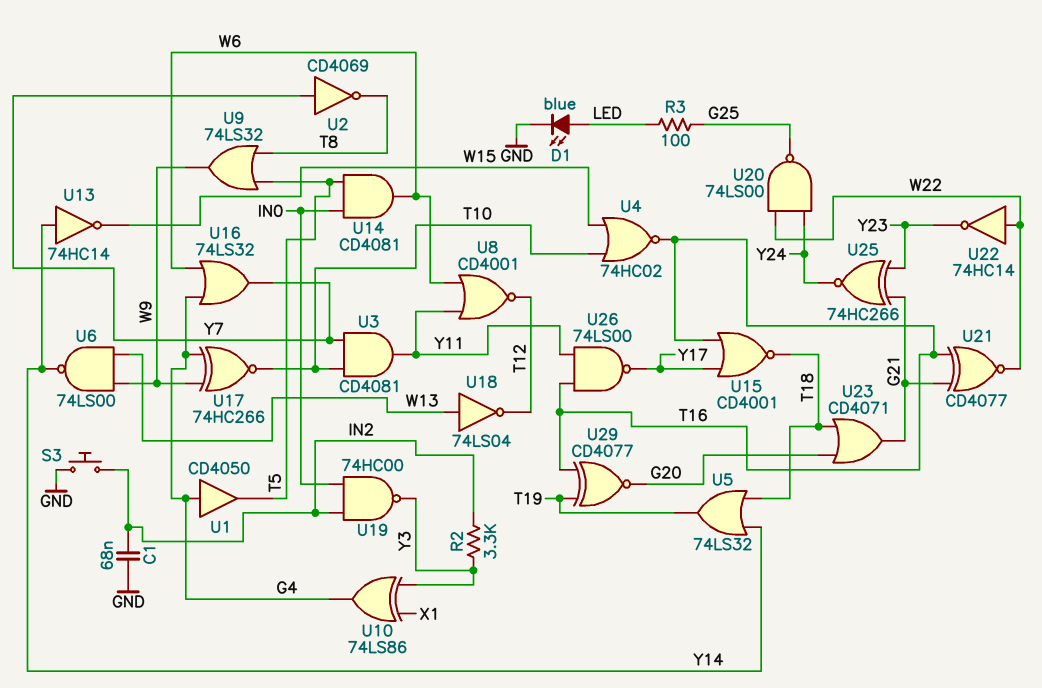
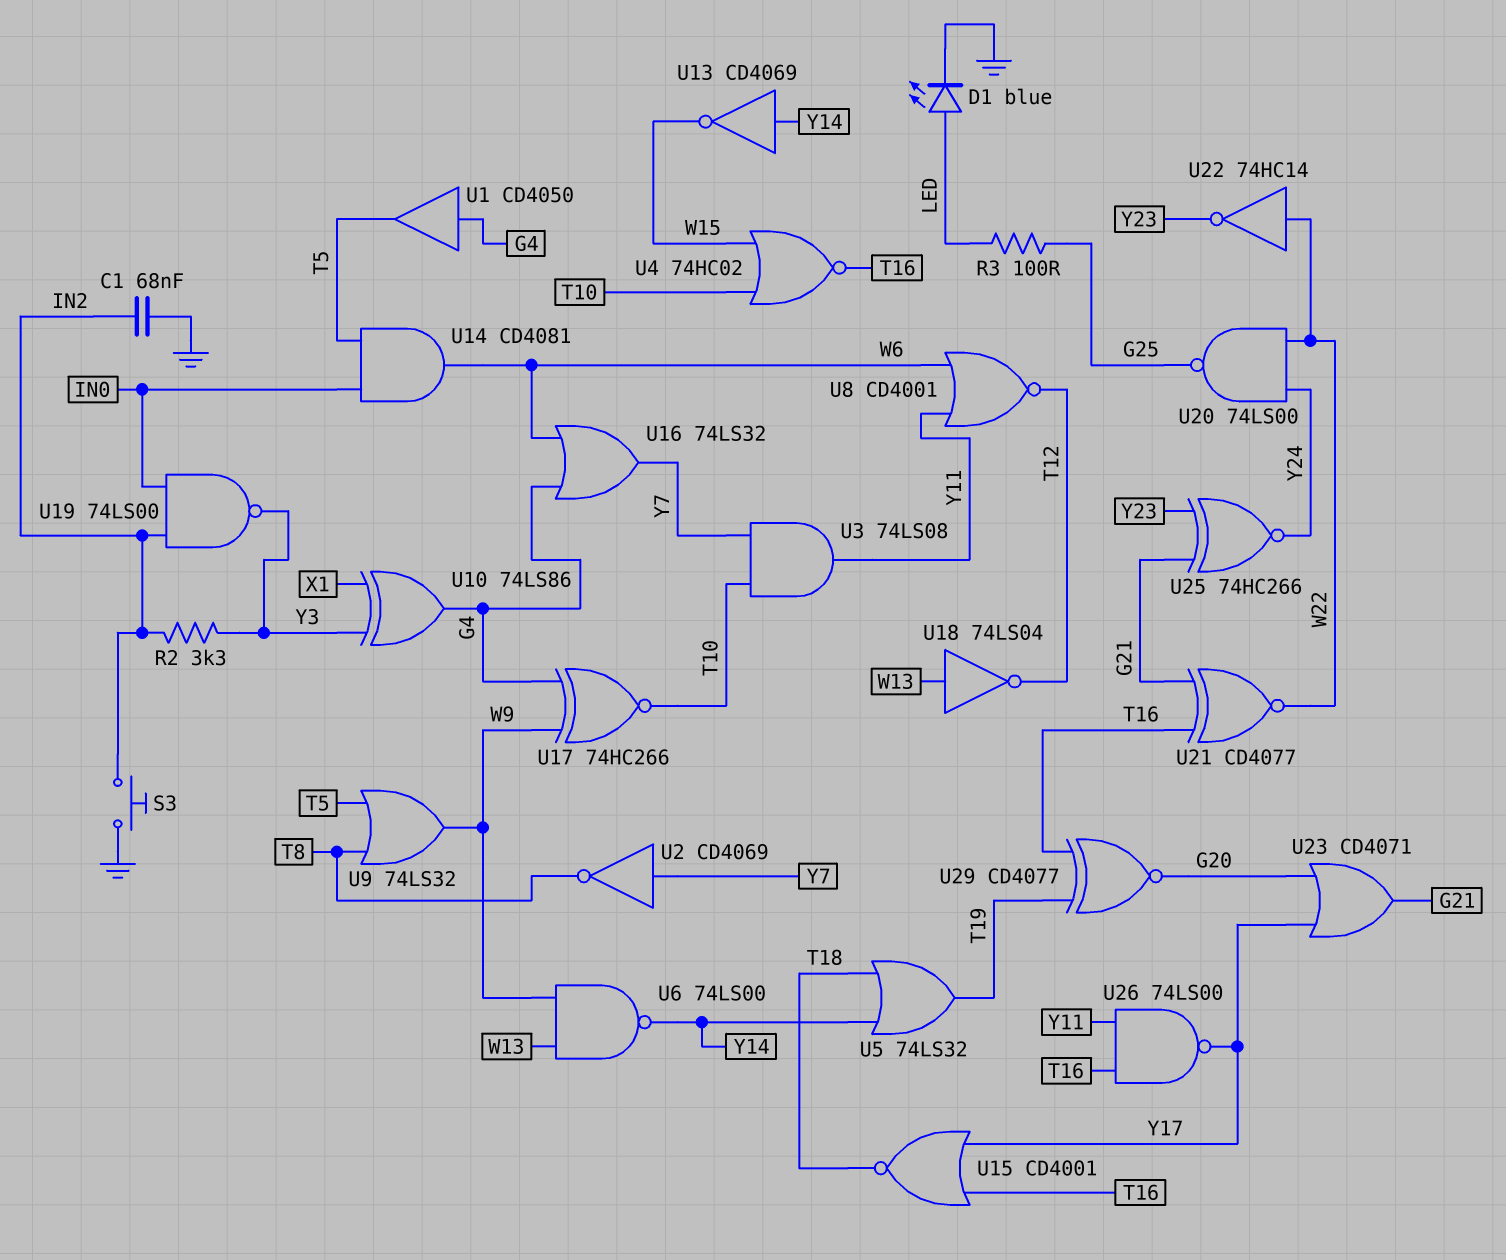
U3: AND CD4081 (in T10, in Y7, out Y11) -> AND 74LS08 (in T10, in Y7, out Y11)
U13: NOT 74HC14 (in Y14, out W15) -> NOT CD4069 (in Y14, out W15)
U19: NAND 74HC00 (in IN0, in IN2, out Y3) -> NAND 74LS00 (in IN0, in IN2, out Y3)
U23: OR CD4071 (in G20, in T18, out G21) -> OR CD4071 (in G20, in Y17, out G21)

